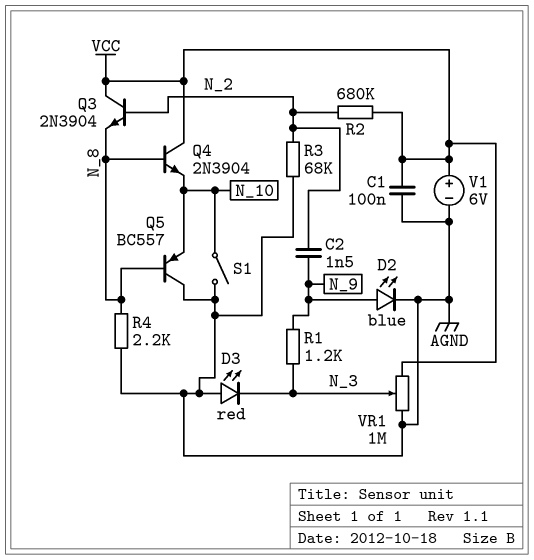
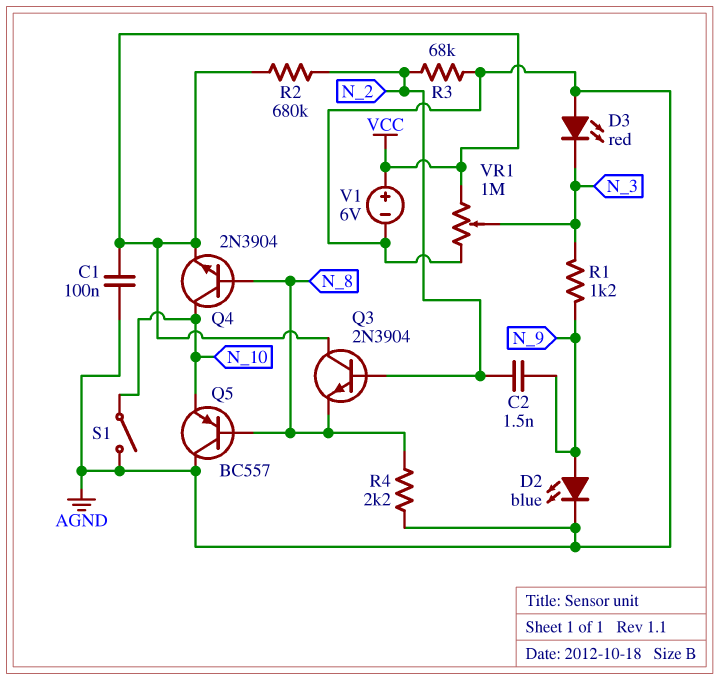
Q4: NPN 2N3904 (B N_8, C VCC, E N_10) -> NPN 2N3904 (B N_8, C N_10, E VCC)

